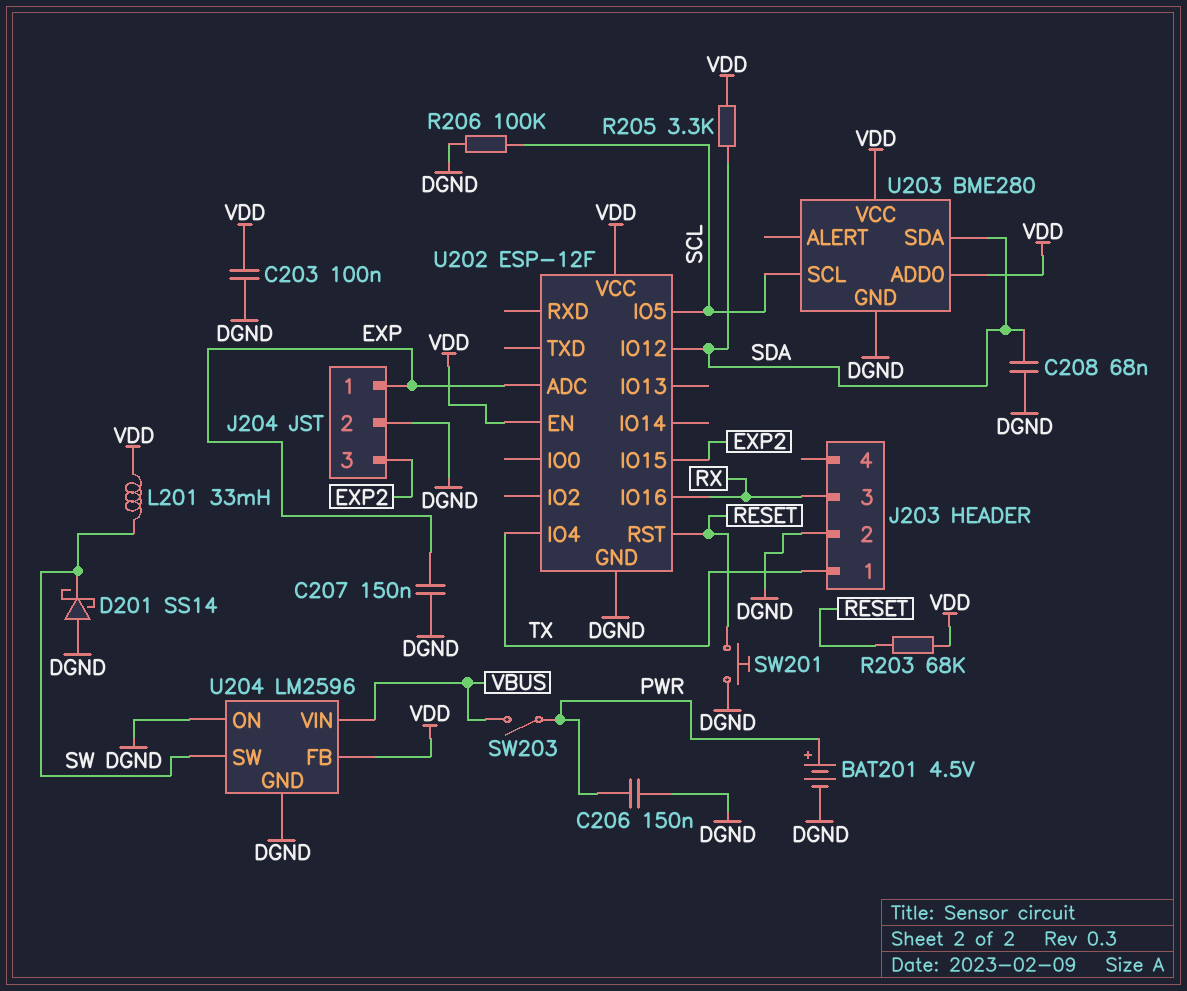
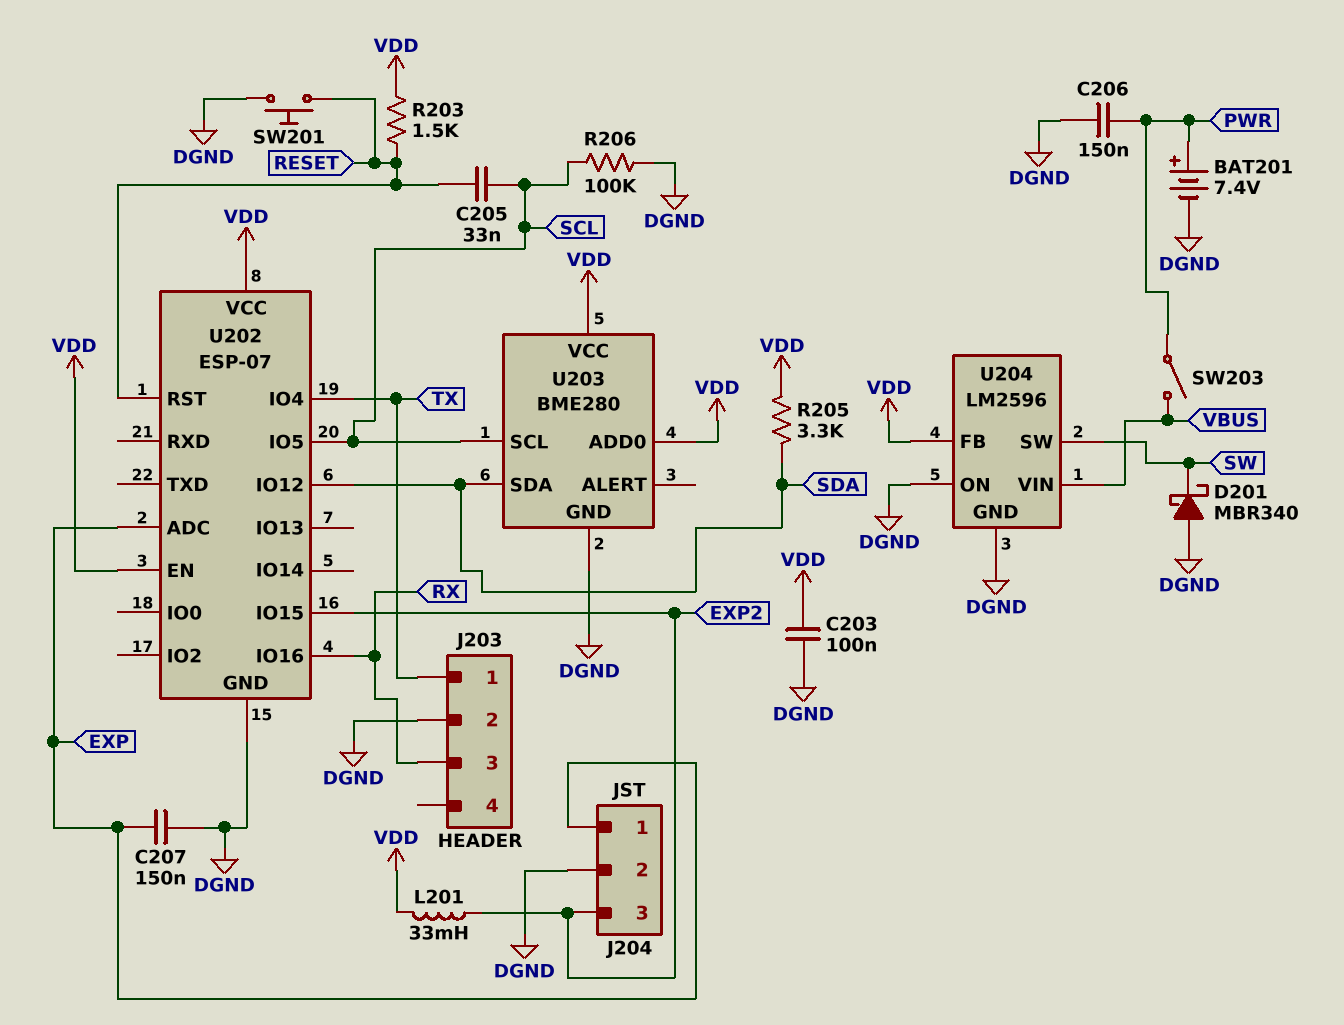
BAT201: 4.5V (plus PWR, minus DGND) -> 7.4V (plus PWR, minus DGND)
C205: none -> 33nF (RESET, SCL)
C208: 68nF (DGND, SDA) -> none
D201: schottky SS14 (A DGND, K SW) -> schottky MBR340 (A DGND, K SW)
L201: 33mH (SW, VDD) -> 33mH (EXP2, VDD)
R203: 68k (RESET, VDD) -> 1.5k (RESET, VDD)
U202: ESP-12F -> ESP-07

